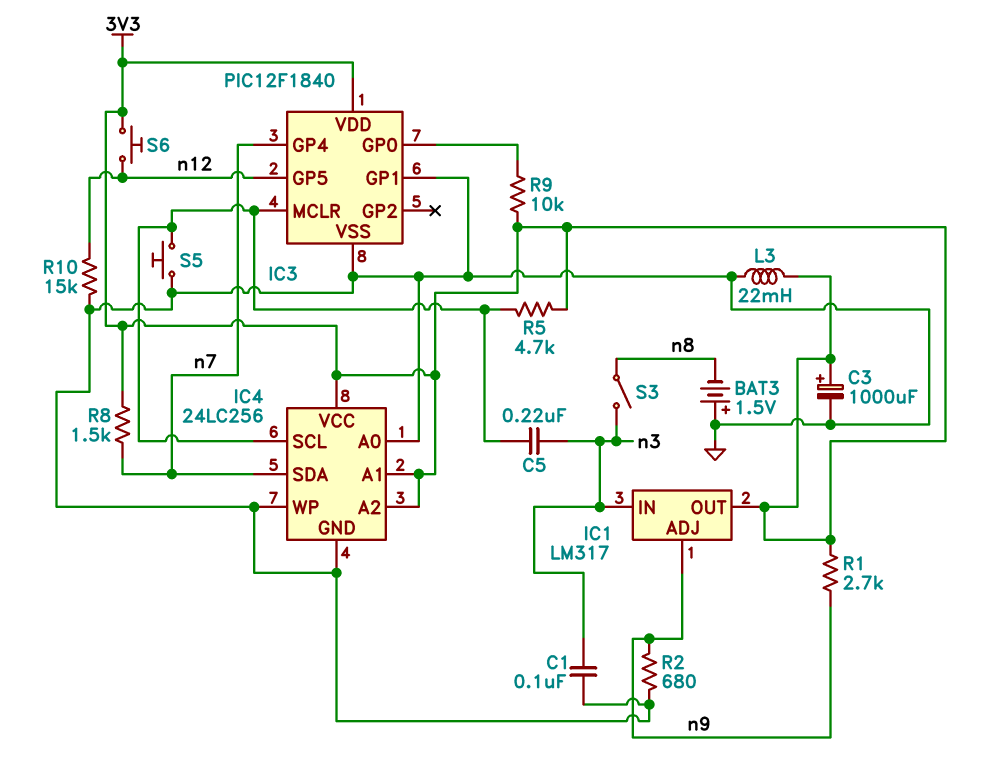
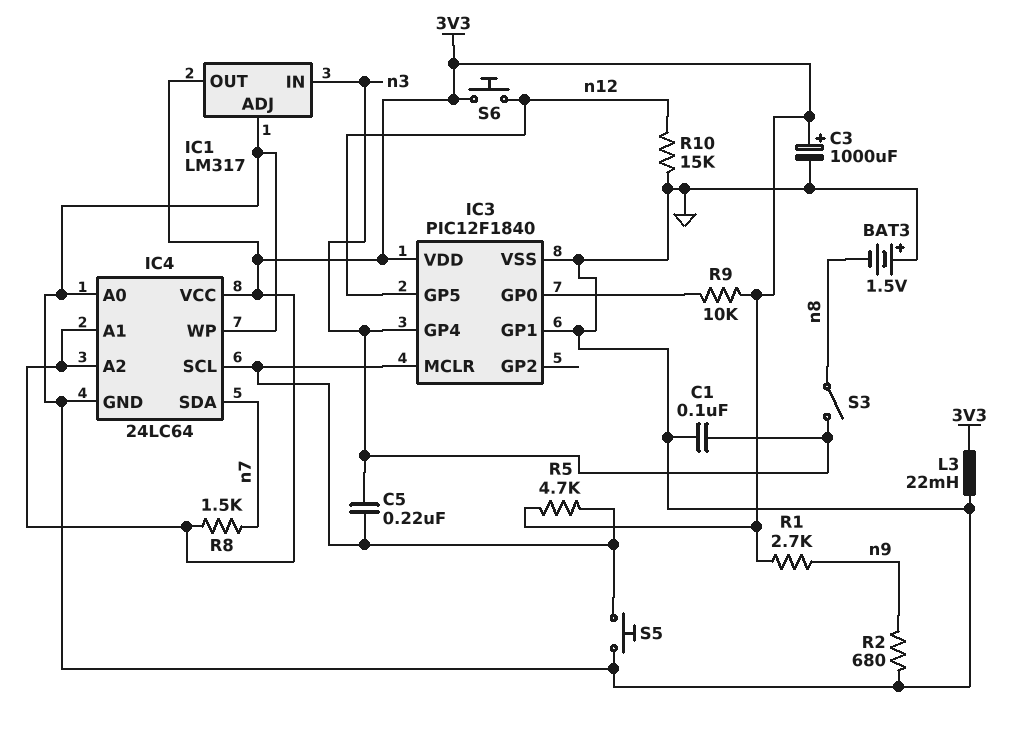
IC1 pin ADJ: n9 -> GND
IC3 pin GP4: n7 -> n3
IC4: 24LC256 -> 24LC64

